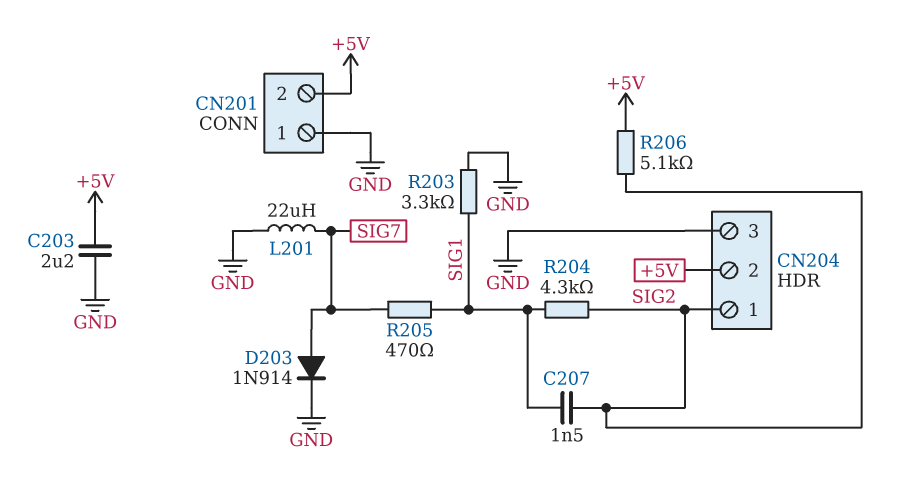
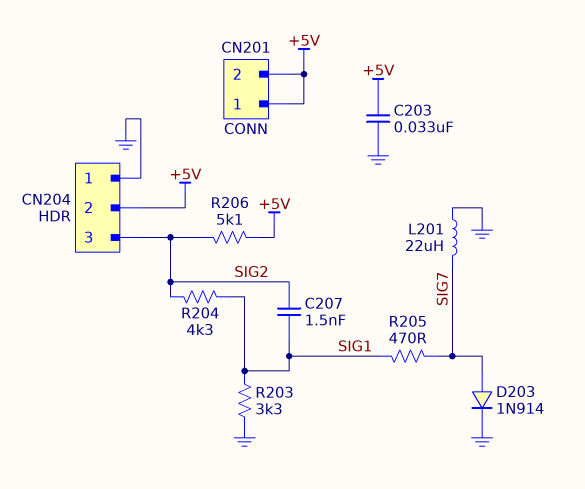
C203: 2.2uF (+5V, GND) -> 33nF (+5V, GND)
CN201 pin 1: GND -> +5V
CN204 pin 1: SIG2 -> GND
CN204 pin 3: GND -> SIG2

